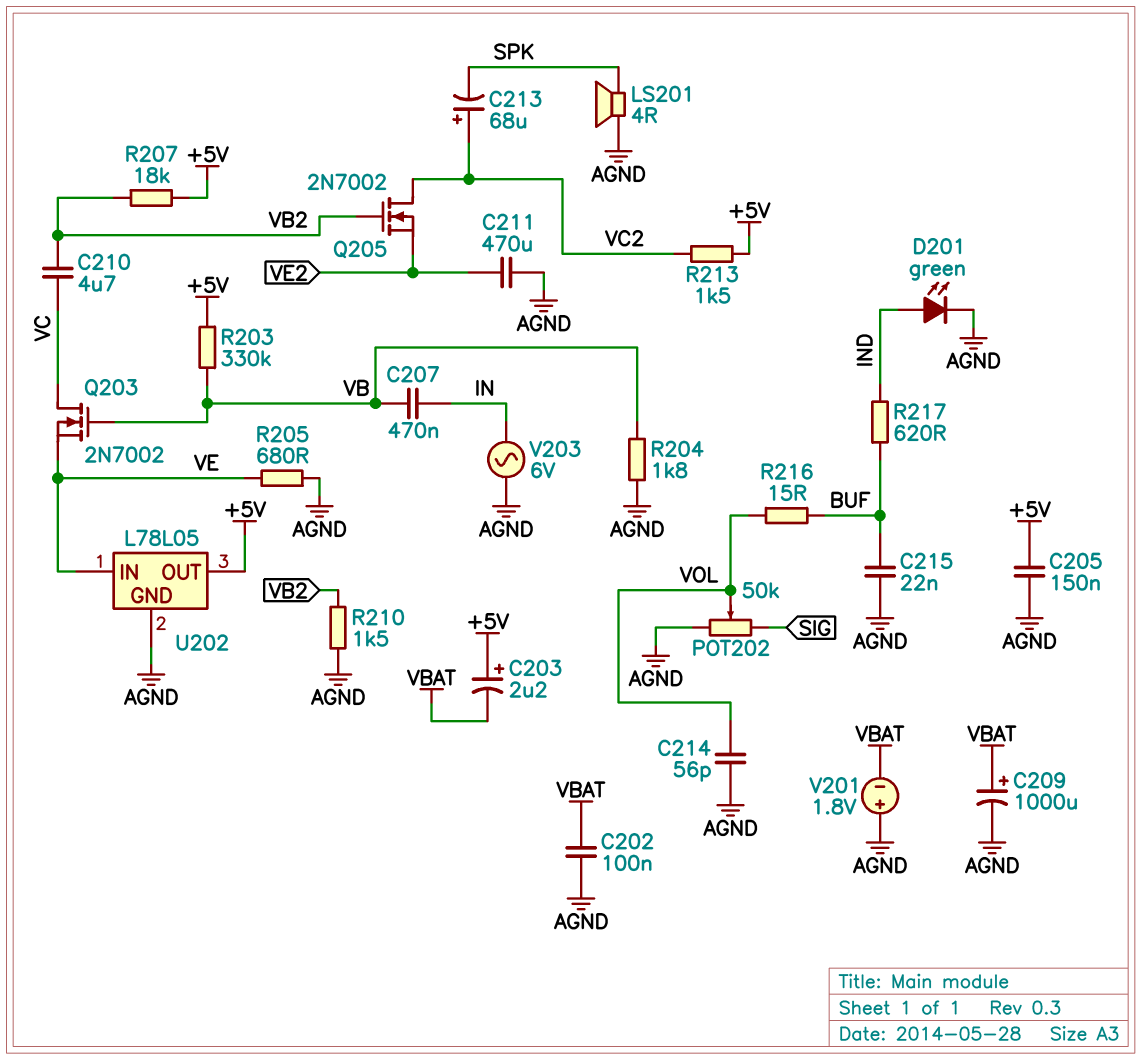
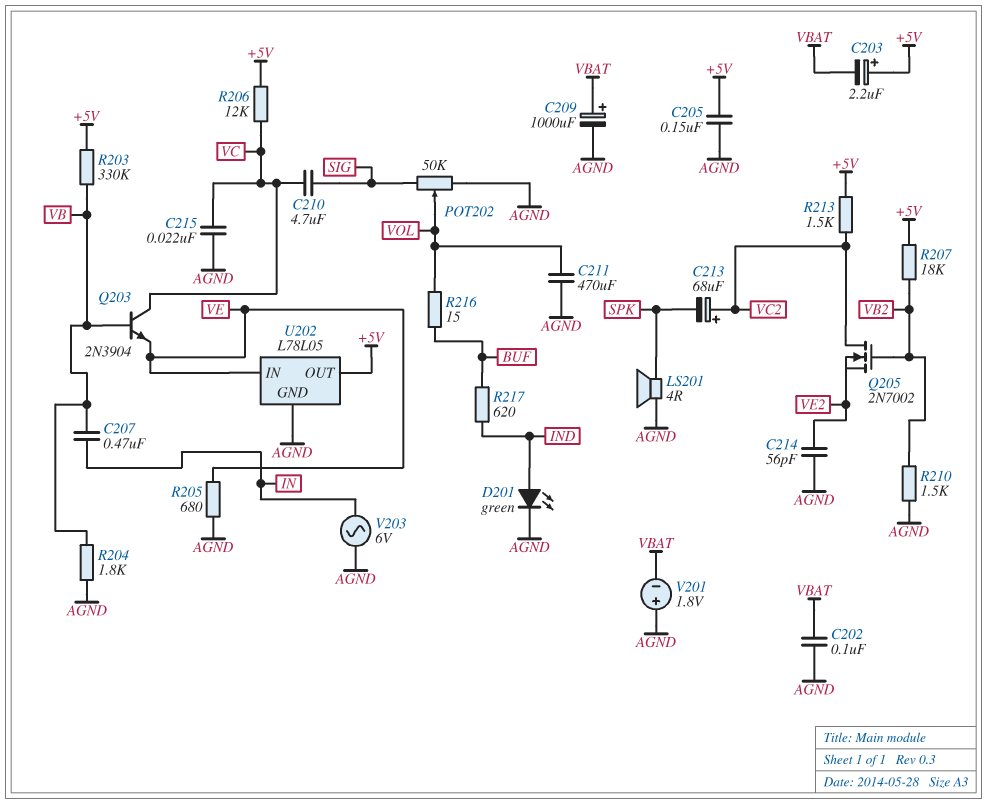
C210: 4.7uF (VB2, VC) -> 4.7uF (SIG, VC)
C211: 470uF (AGND, VE2) -> 470uF (AGND, VOL)
C214: 56pF (AGND, VOL) -> 56pF (AGND, VE2)
C215: 22nF (AGND, BUF) -> 22nF (AGND, VC)
Q203: NMOS 2N7002 (G VB, D VC, S VE) -> NPN 2N3904 (B VB, C VC, E VE)
R206: none -> 12k (+5V, VC)

